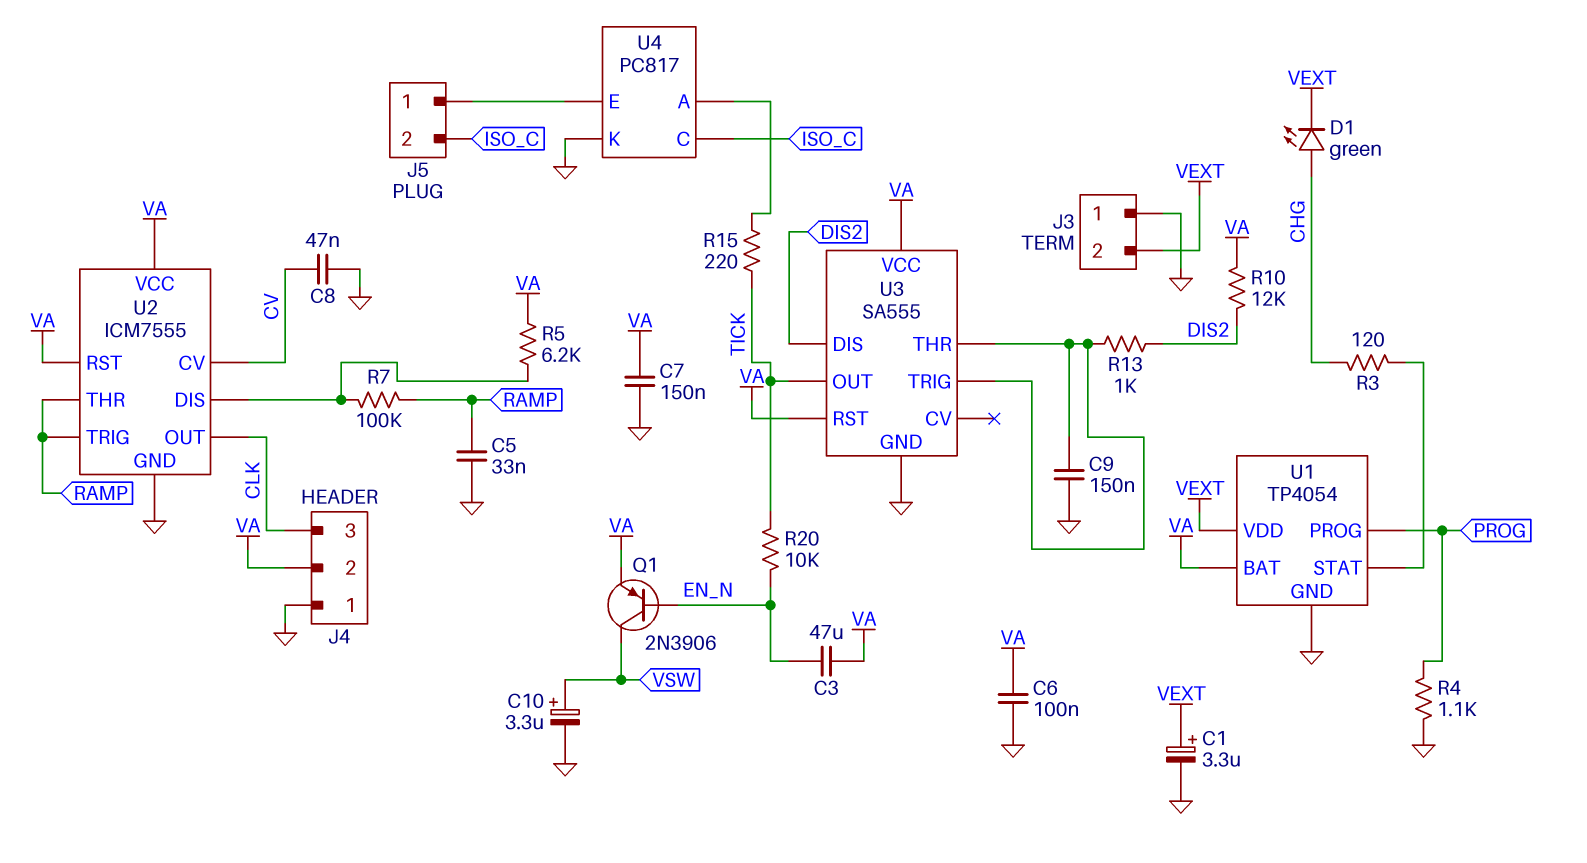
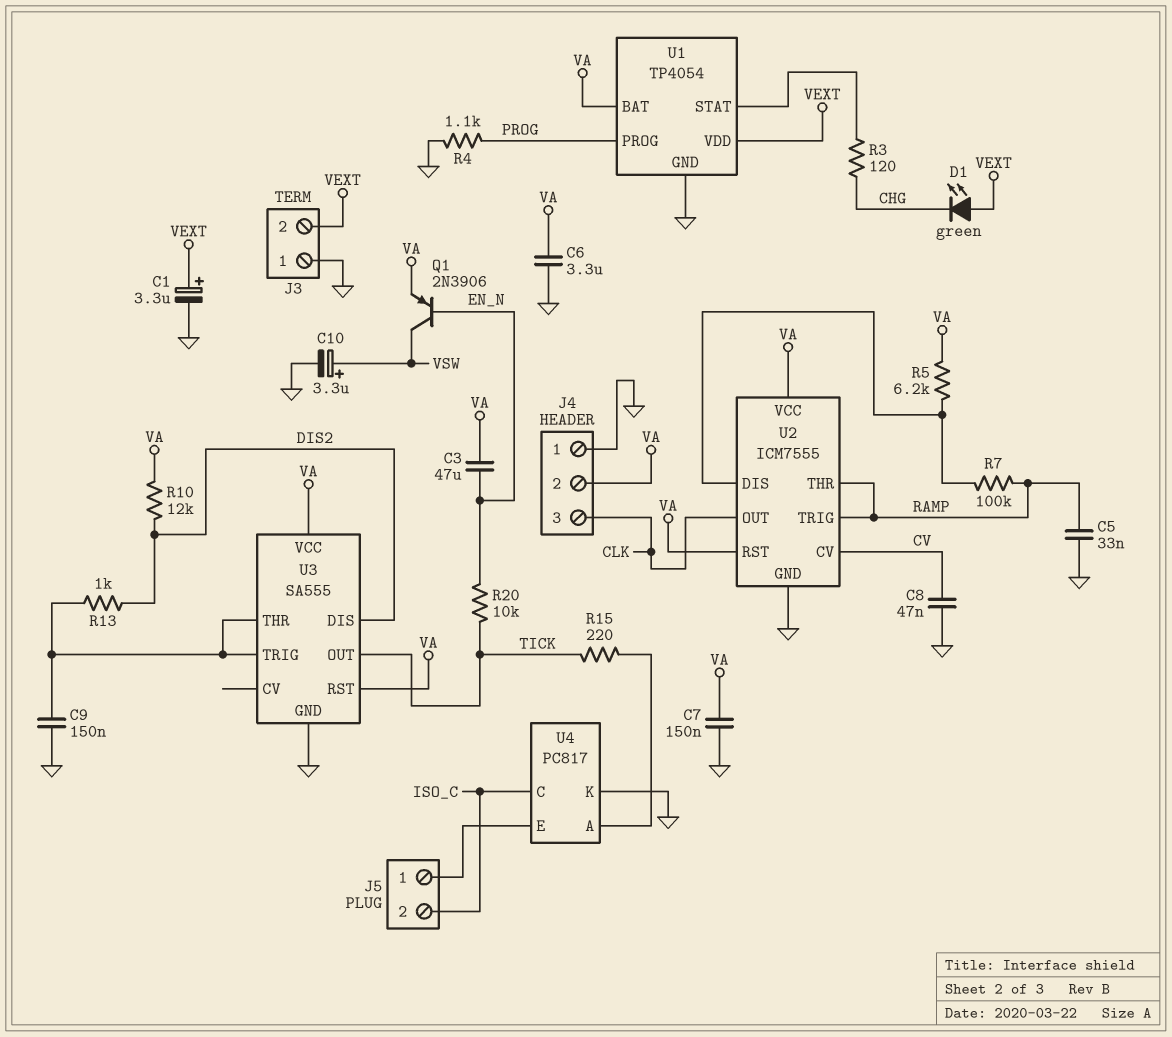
C6: 100nF (GND, VA) -> 3.3uF (GND, VA)
D1: LED green (A CHG, K VEXT) -> LED green (A VEXT, K CHG)

